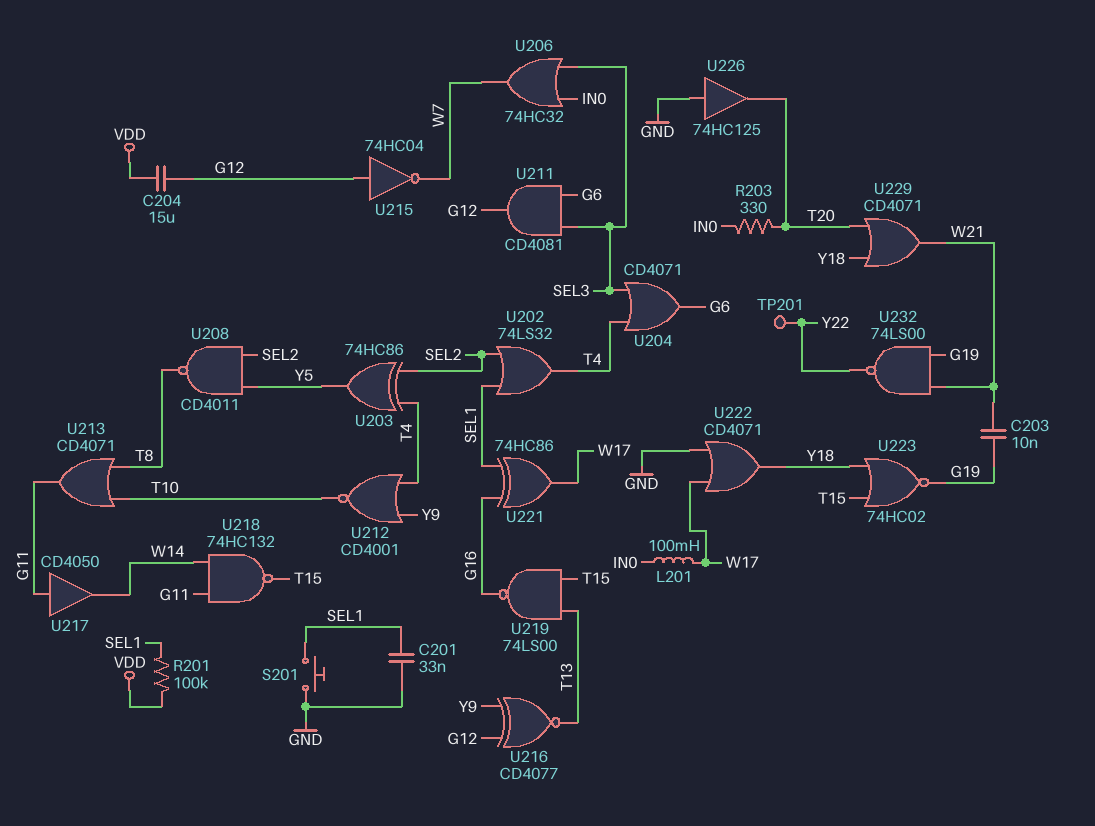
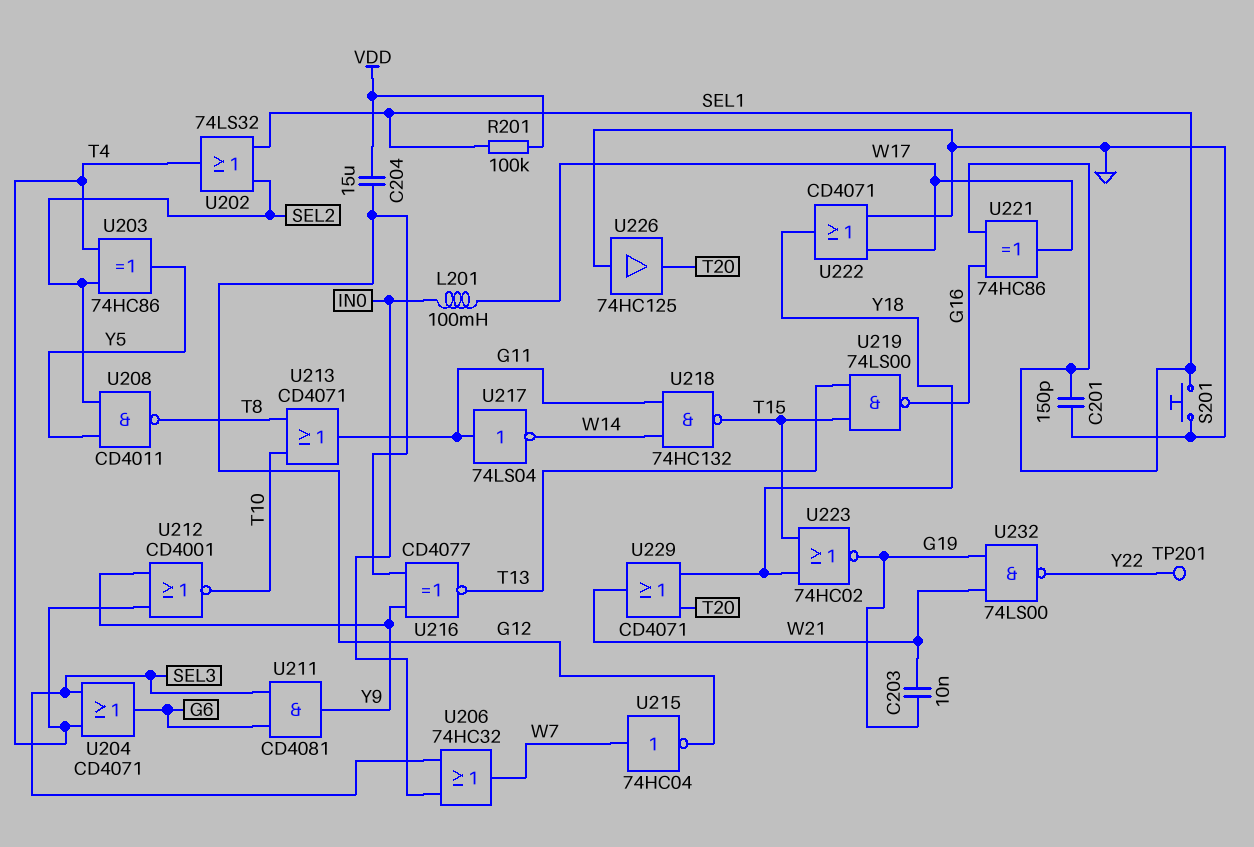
C201: 33nF (GND, SEL1) -> 150pF (GND, SEL1)
R203: 330 (IN0, T20) -> none
U211: AND CD4081 (in G6, in SEL3, out G12) -> AND CD4081 (in G6, in SEL3, out Y9)
U215: NOT 74HC04 (in G12, out W7) -> NOT 74HC04 (in W7, out G12)
U217: buffer CD4050 (in G11, out W14) -> NOT 74LS04 (in G11, out W14)

